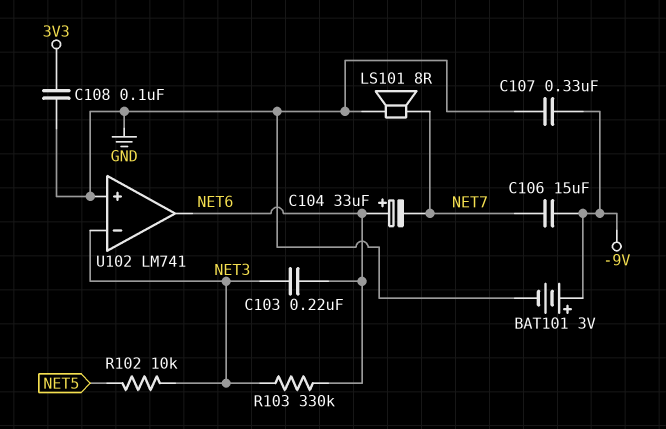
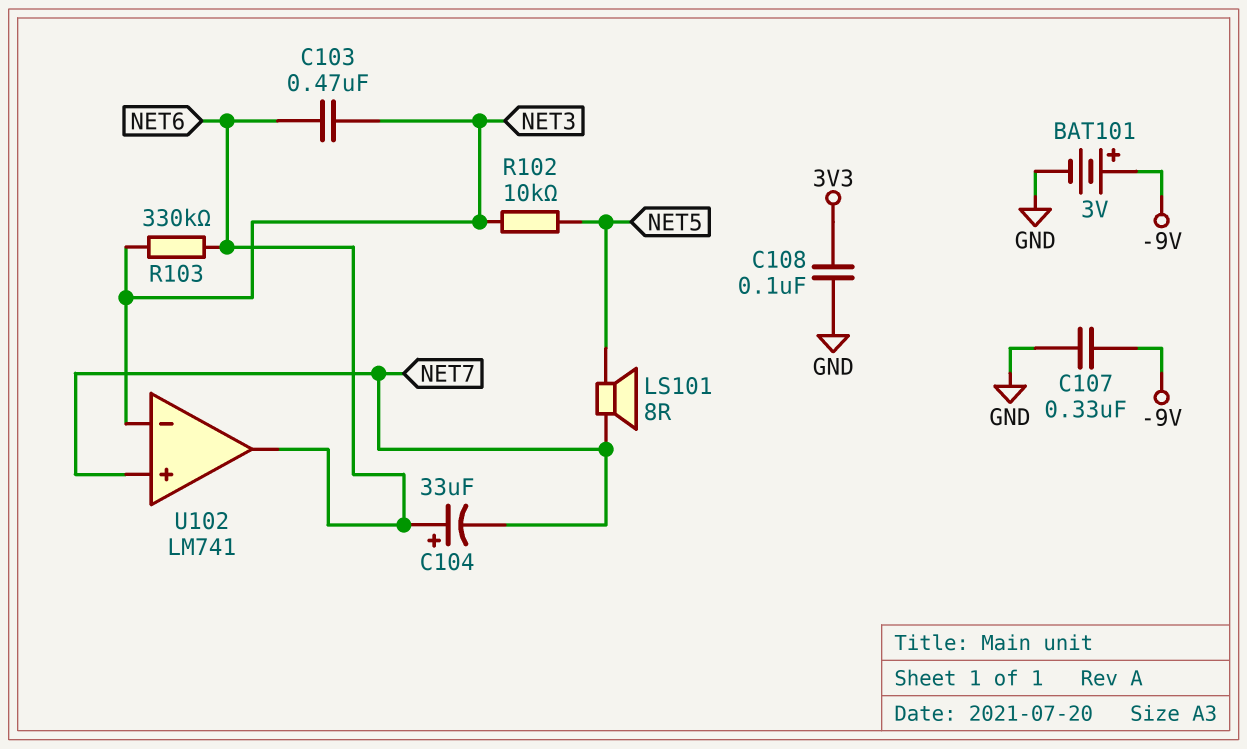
C103: 220nF (NET3, NET6) -> 470nF (NET3, NET6)
C106: 15uF (-9V, NET7) -> none
LS101: speaker 8R (GND, NET7) -> speaker 8R (NET5, NET7)
U102 pin in+: GND -> NET7

